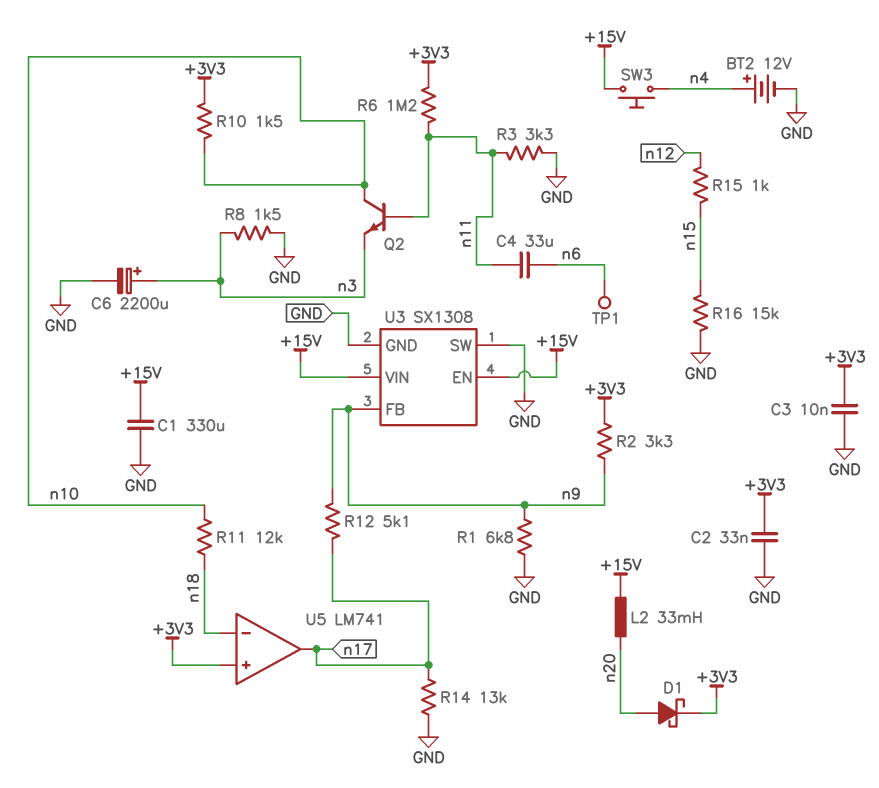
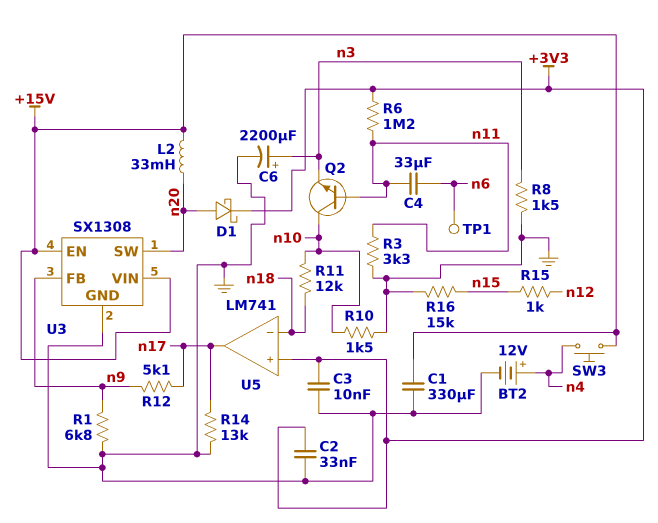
R2: 3.3k (+3V3, n9) -> none
R10: 1.5k (+3V3, n10) -> 1.5k (GND, n10)
U3 pin SW: GND -> n20

